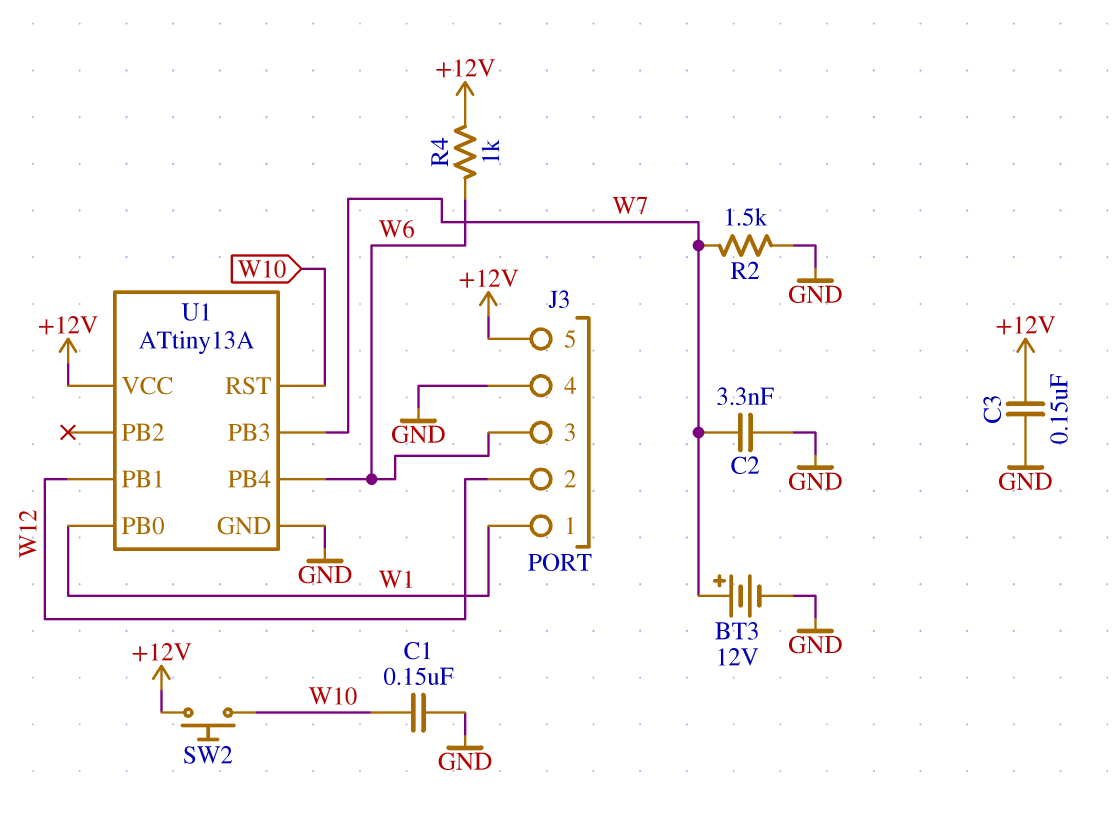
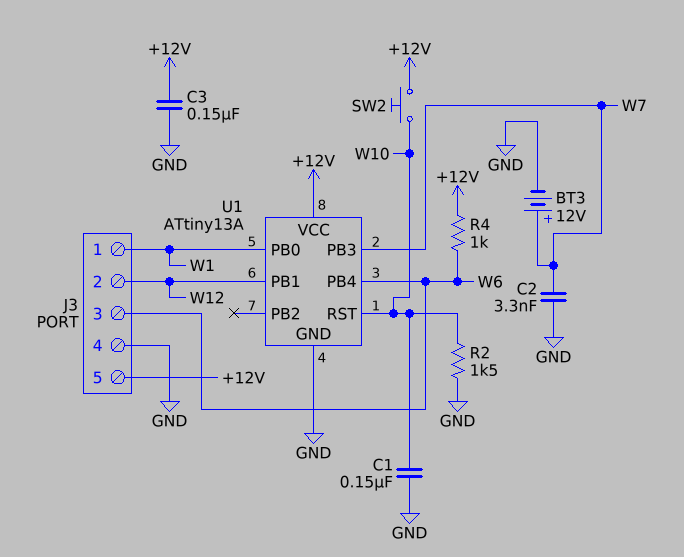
R2: 1.5k (GND, W7) -> 1.5k (GND, W10)

